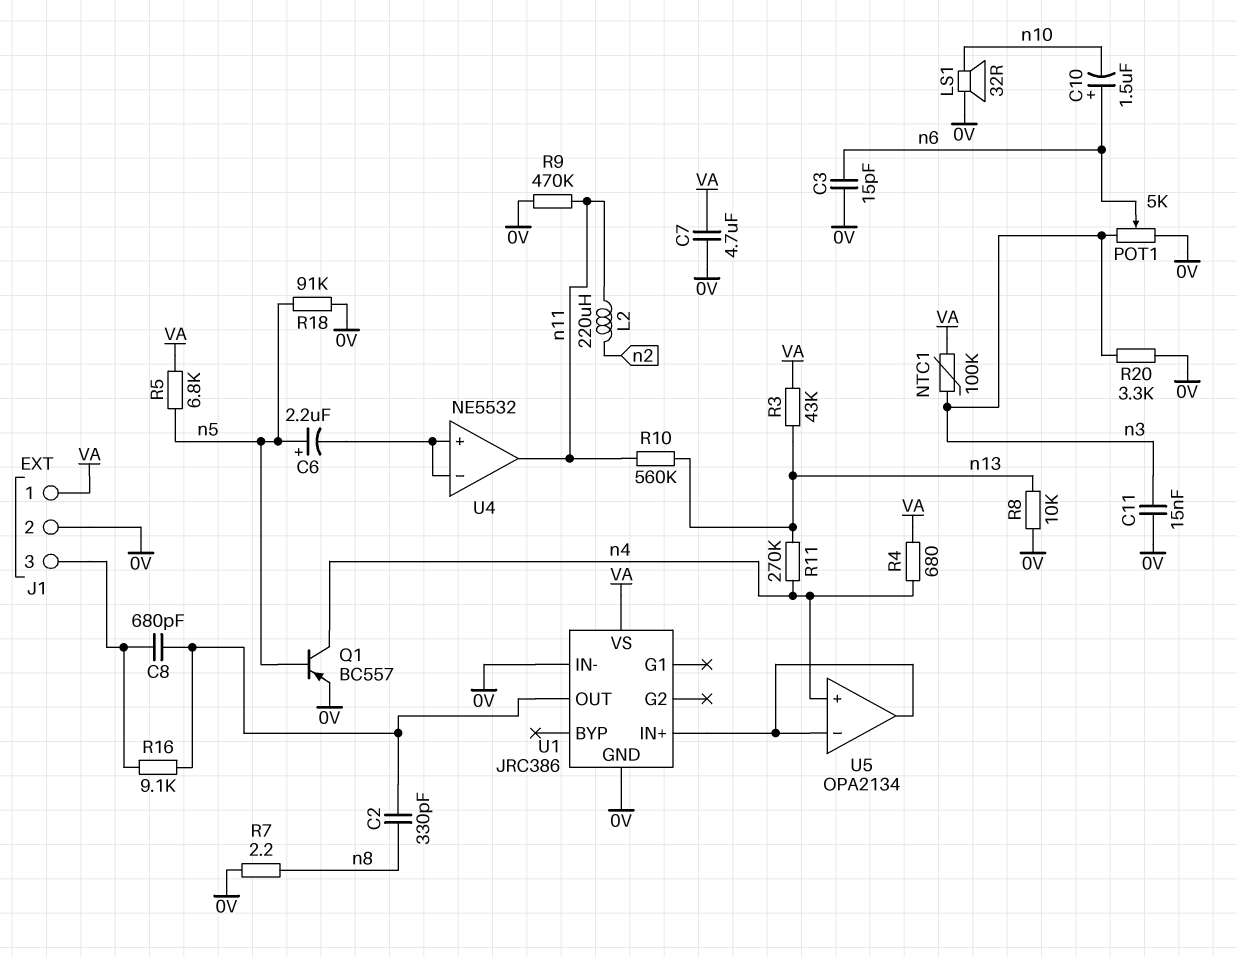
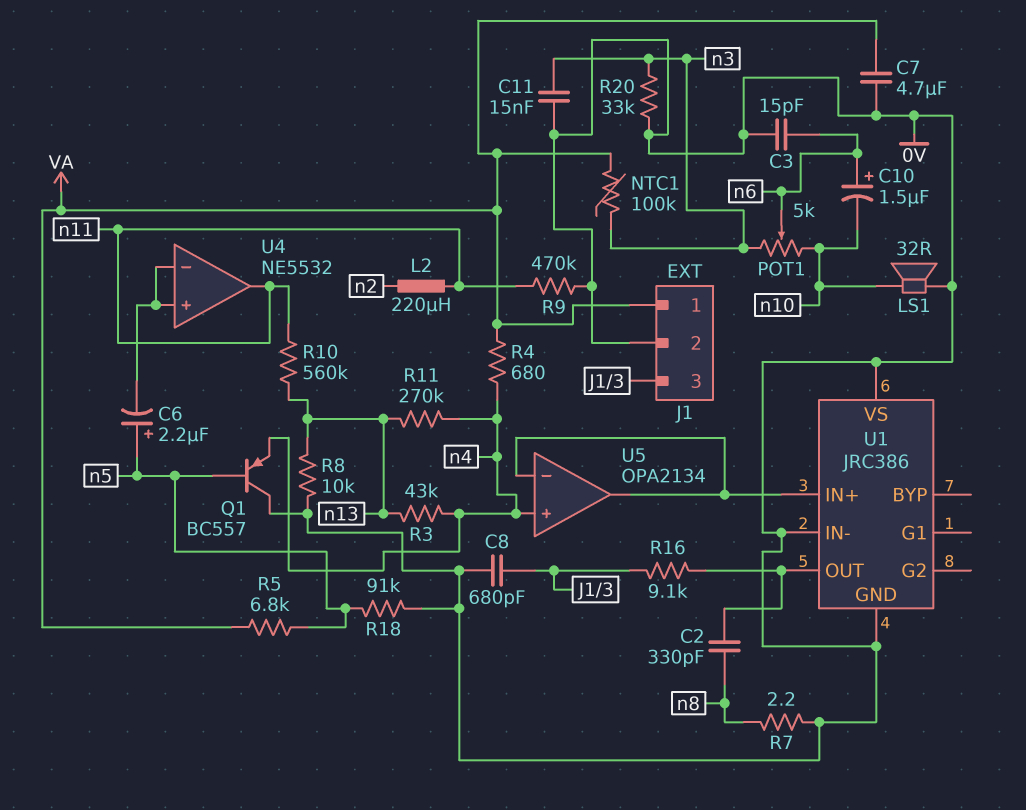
C8: 680pF (J1/3, U1/OUT) -> 680pF (0V, J1/3)
POT1: 5k (0V, n3, wiper n6) -> 5k (n3, n10, wiper n6)
Q1: PNP BC557 (B n5, C n4, E 0V) -> PNP BC557 (B n5, C 0V, E n4)
R3: 43k (VA, n13) -> 43k (n4, n13)
R20: 3.3k (0V, n3) -> 33k (0V, n3)
U1 pin VS: VA -> 0V

